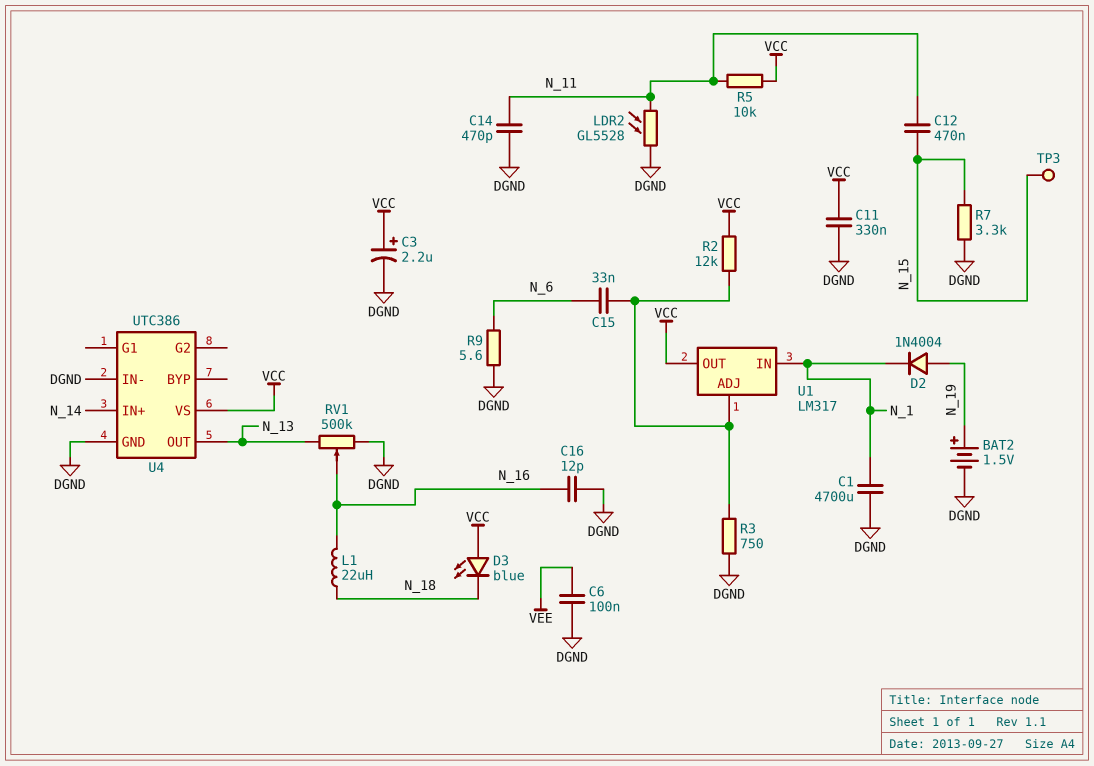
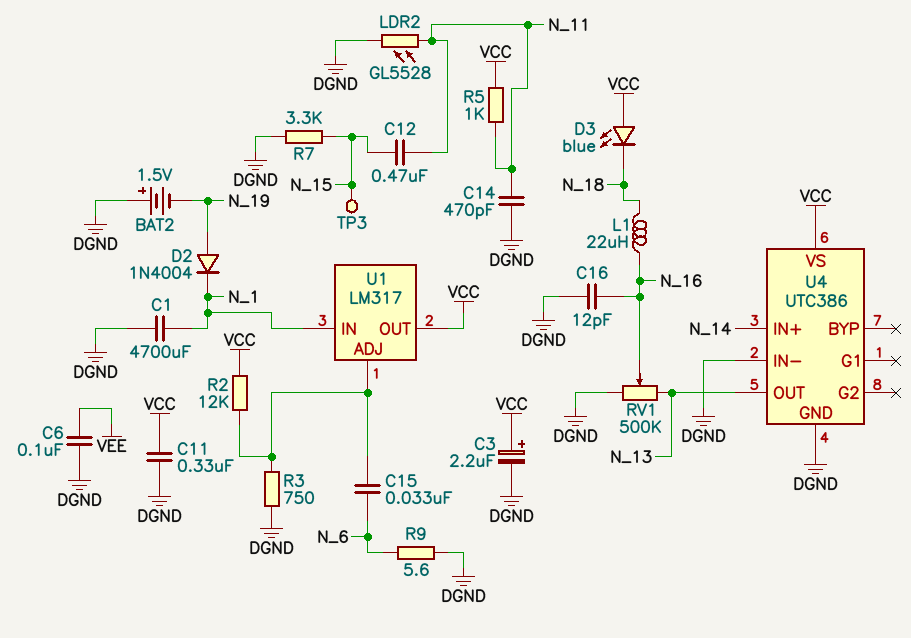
BAT2: 1.5V (plus N_19, minus DGND) -> 1.5V (plus DGND, minus N_19)
R5: 10k (N_11, VCC) -> 1k (N_11, VCC)

